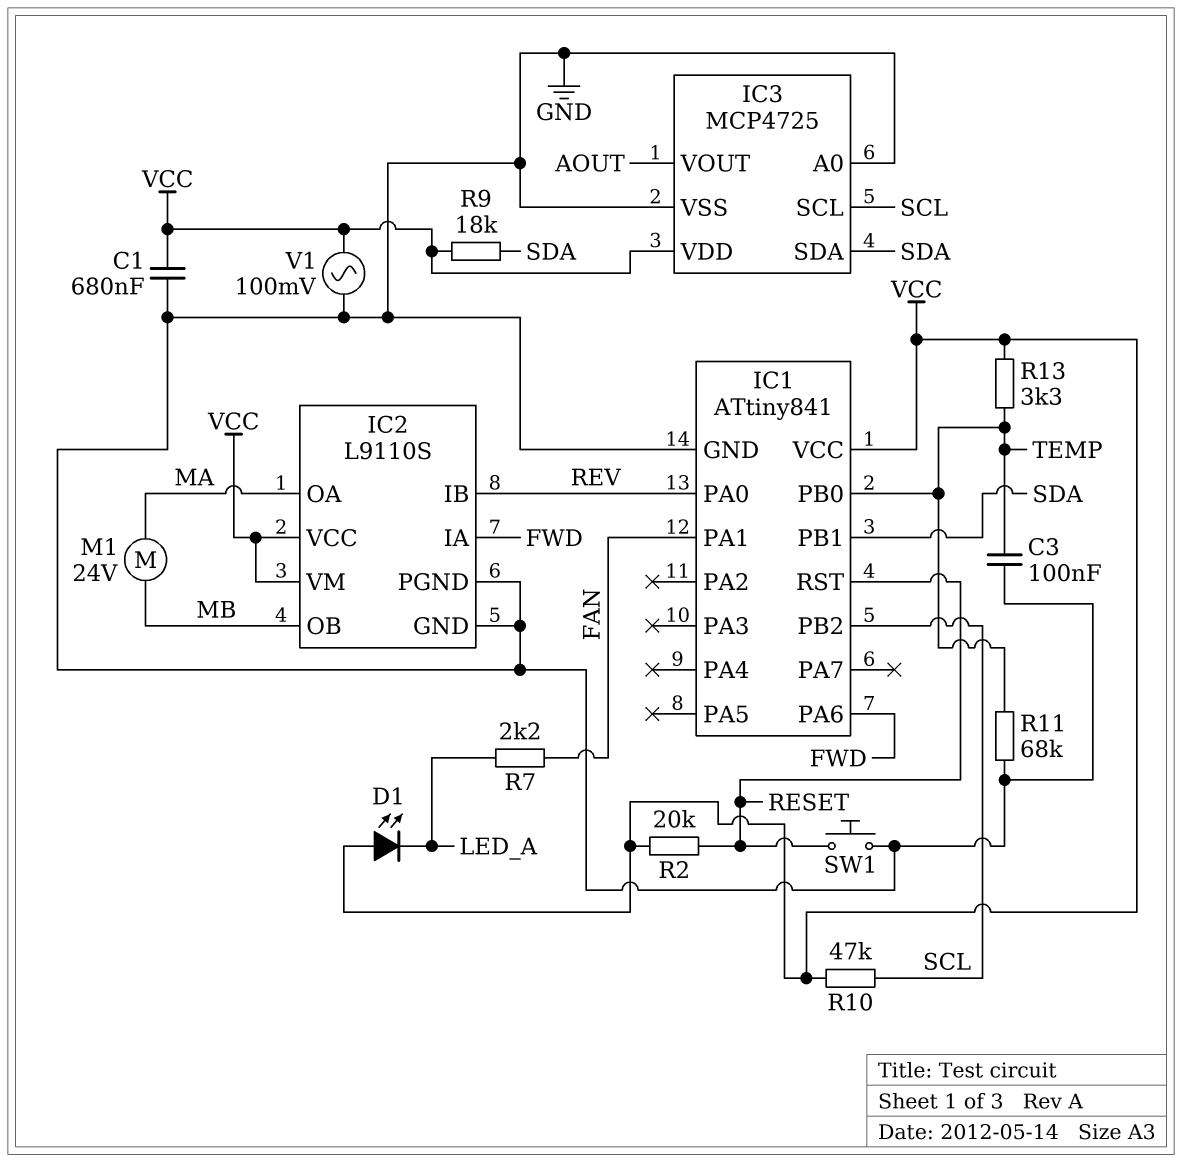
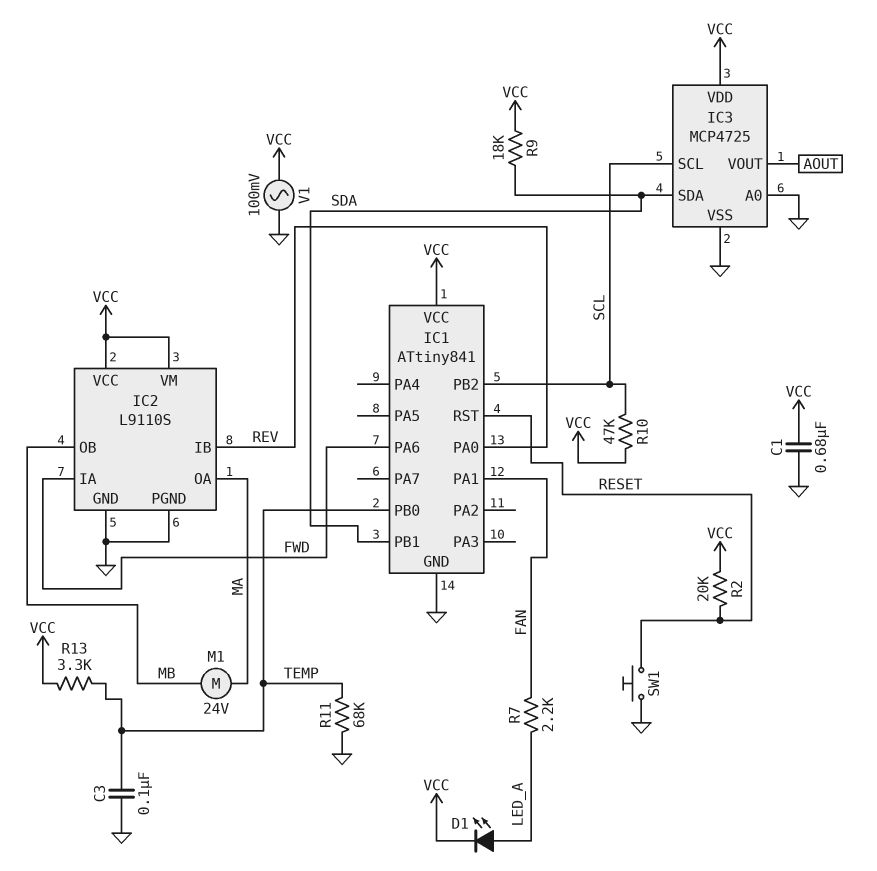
D1: LED (A VCC, K LED_A) -> LED (A LED_A, K VCC)

